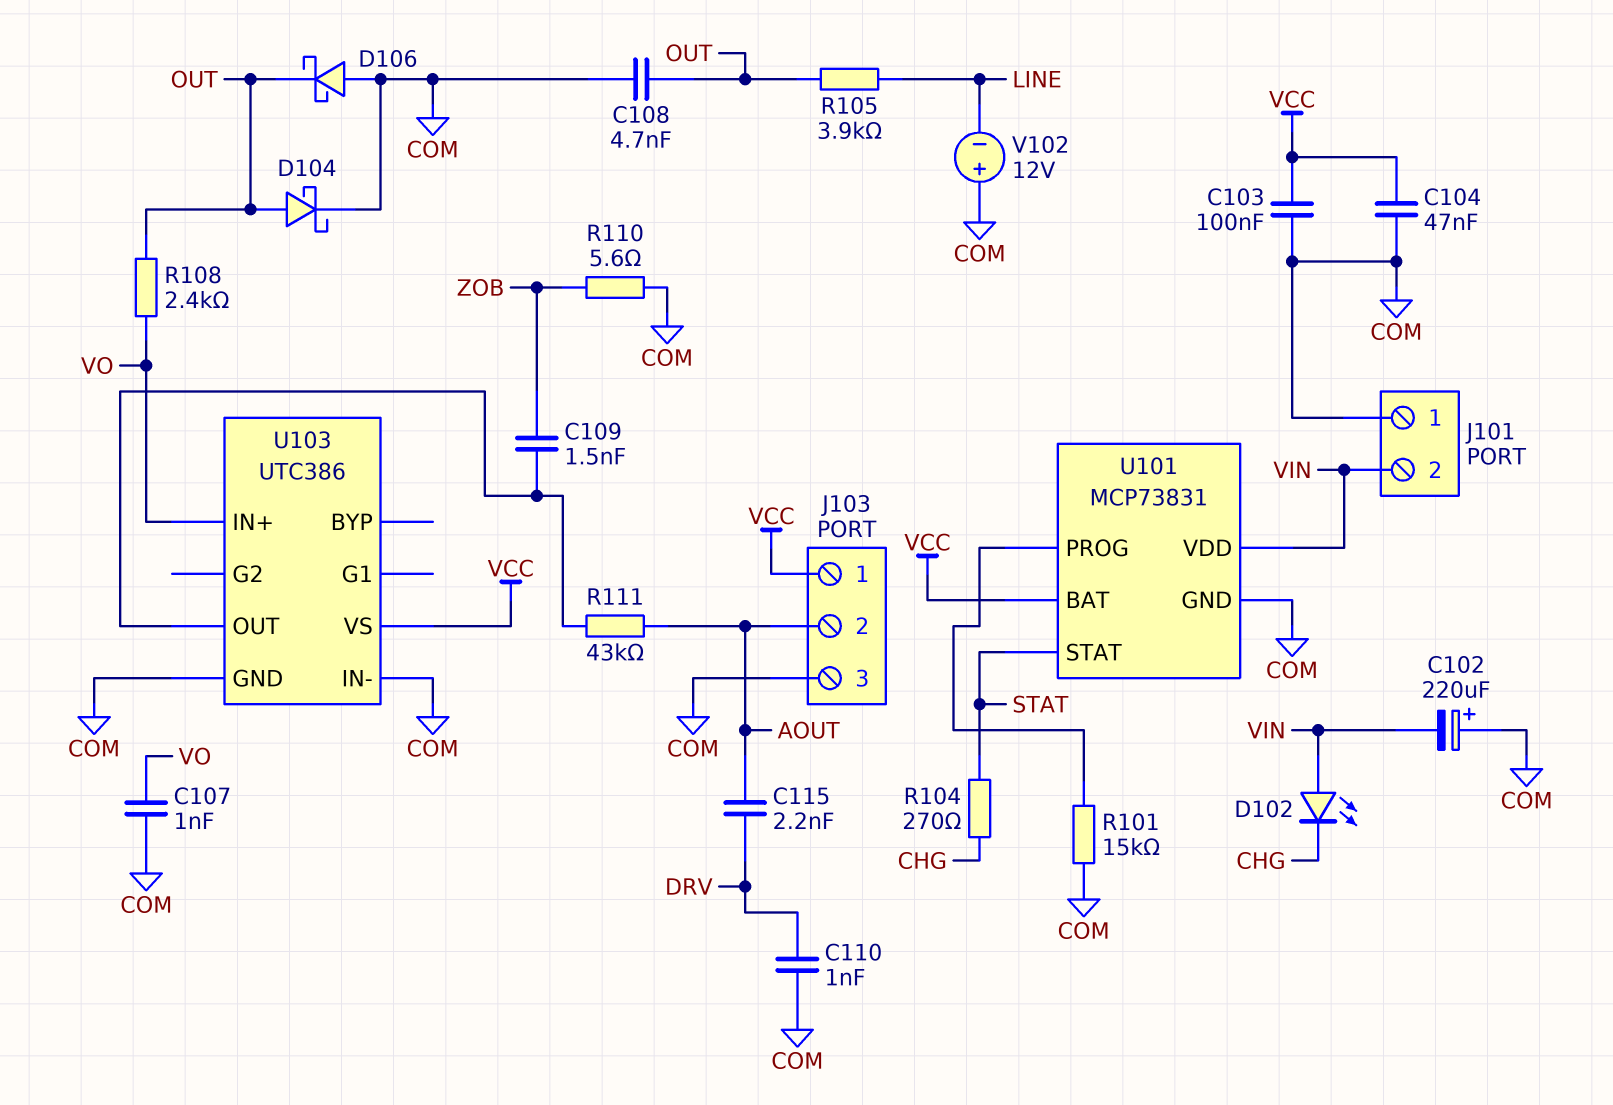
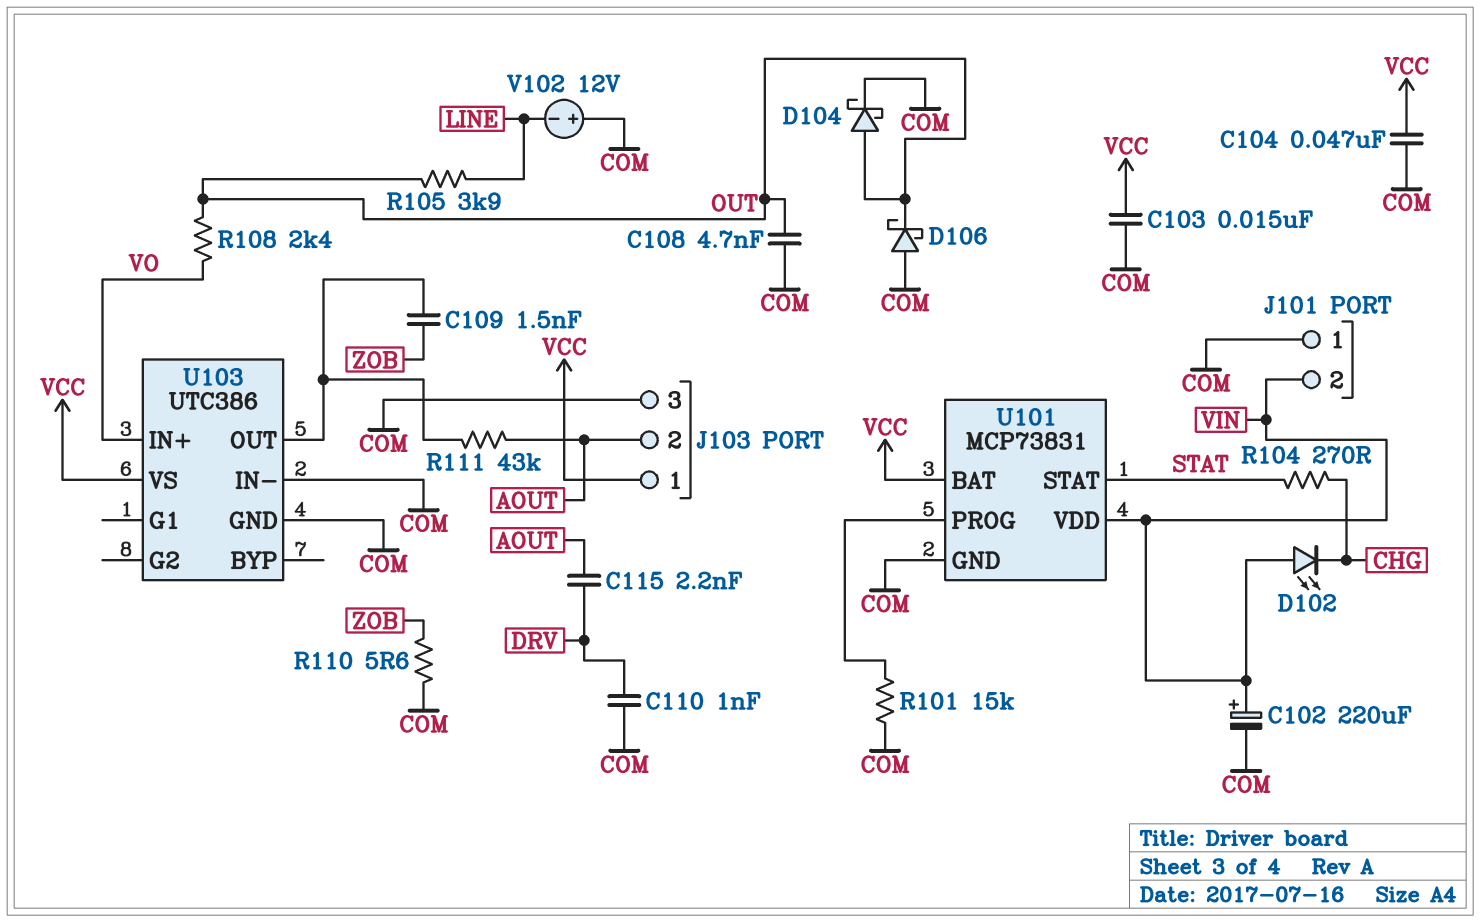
C102: 220uF (plus COM, minus VIN) -> 220uF (plus VIN, minus COM)
C103: 100nF (COM, VCC) -> 15nF (COM, VCC)
C107: 1nF (COM, VO) -> none

